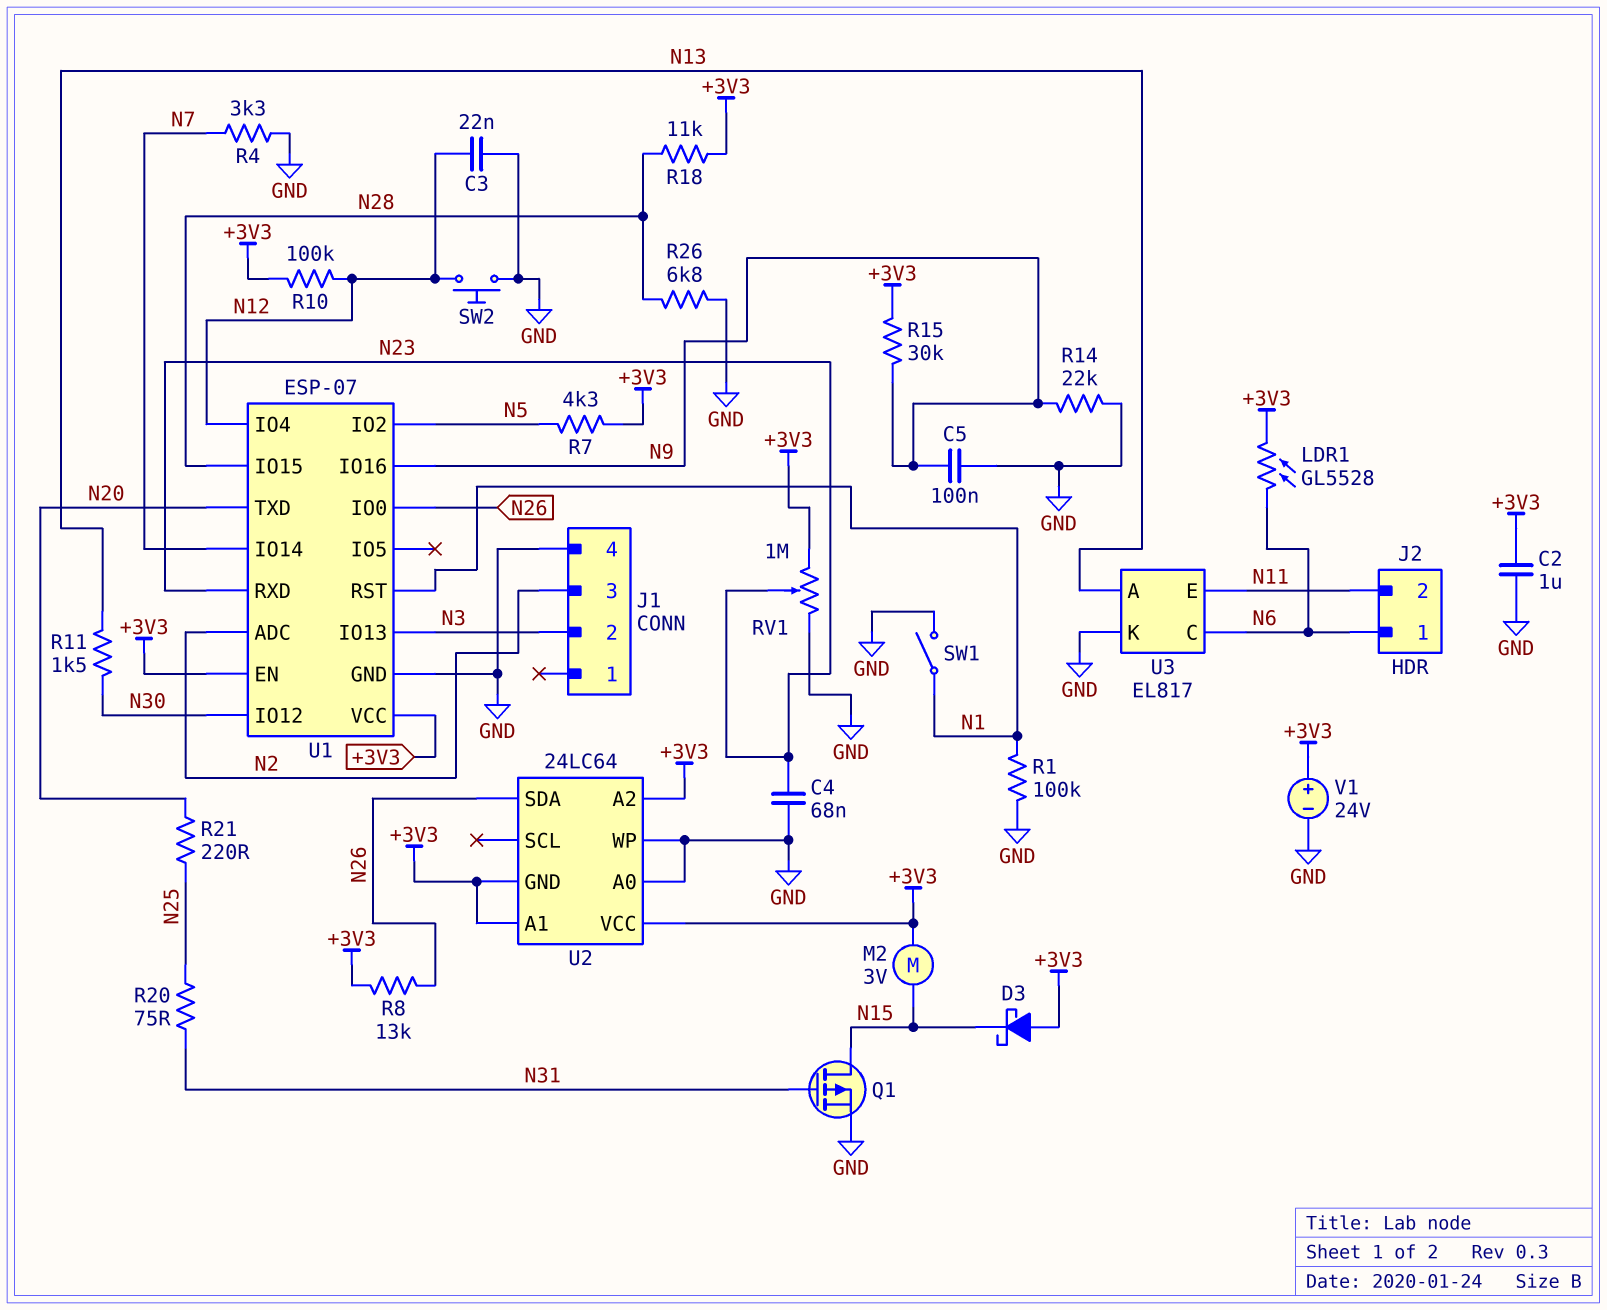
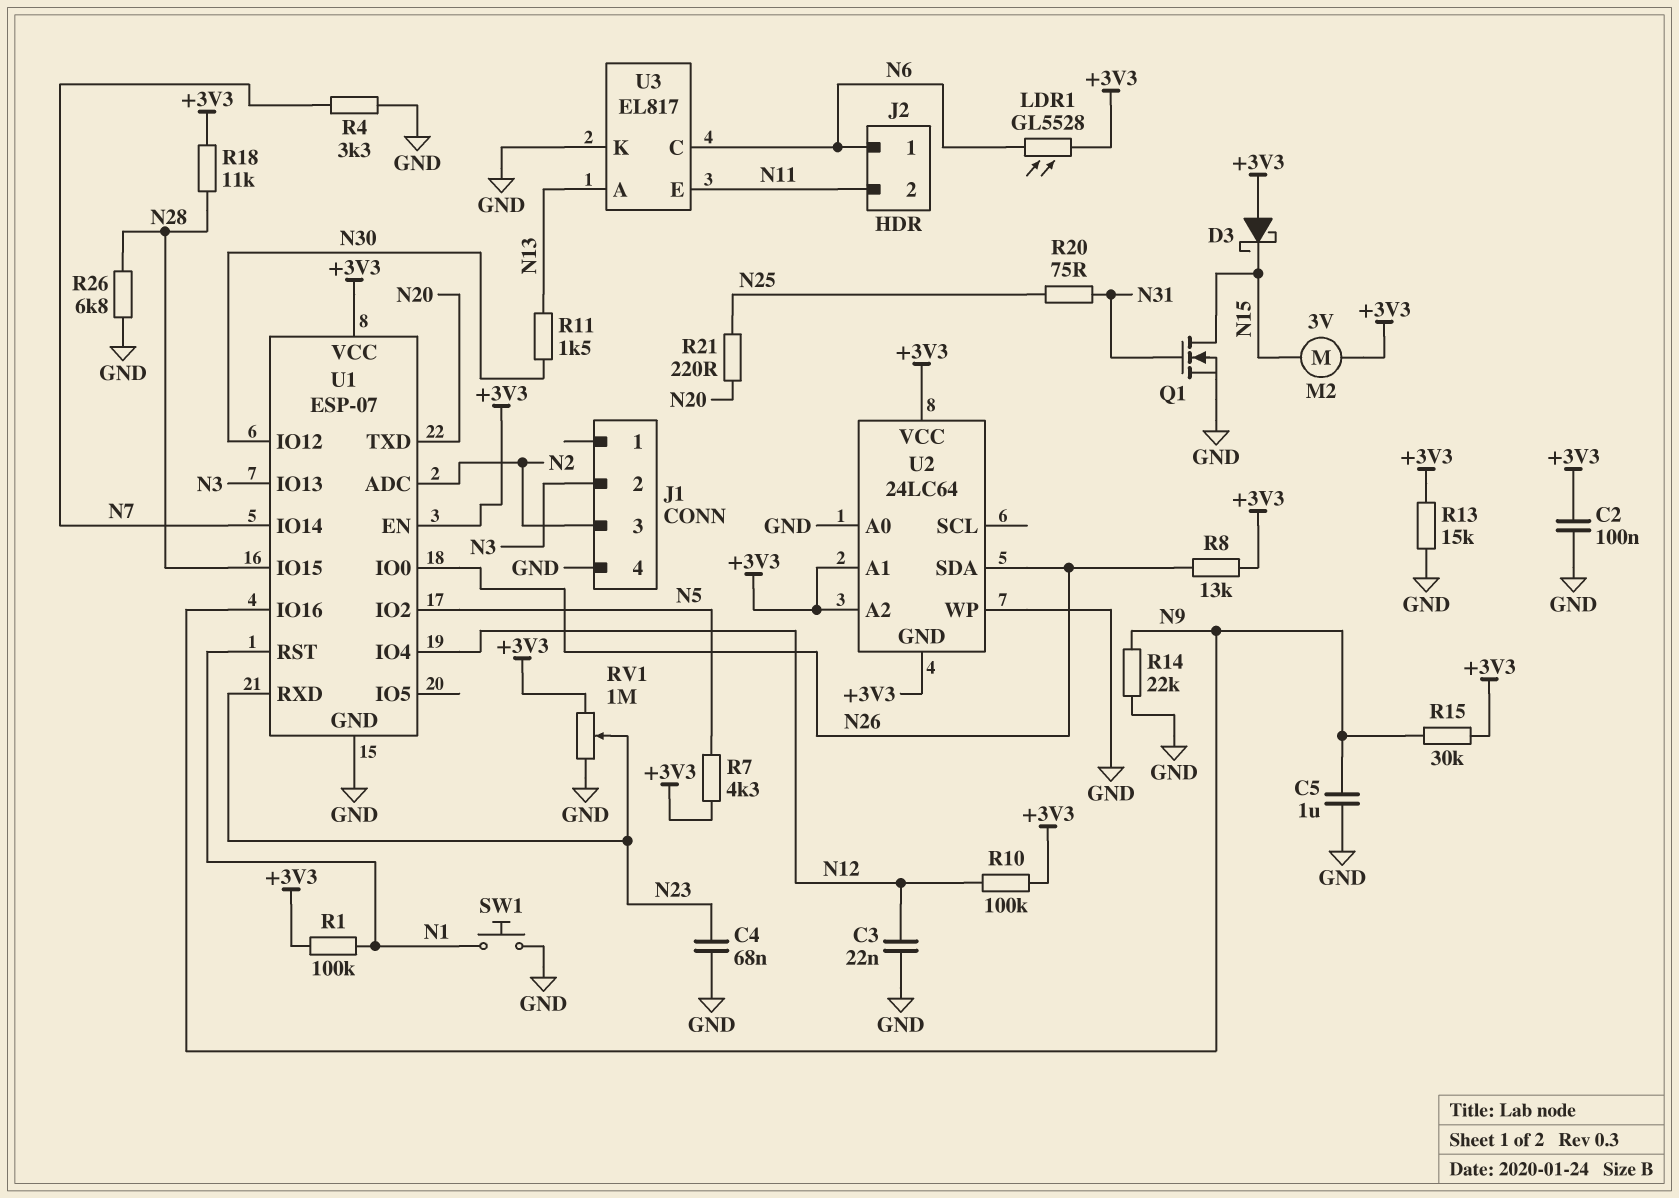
C2: 1uF (+3V3, GND) -> 100nF (+3V3, GND)
C5: 100nF (GND, N9) -> 1uF (GND, N9)
Q1: PMOS (G N31, D N15, S GND) -> NMOS (G N31, D N15, S GND)
R1: 100k (GND, N1) -> 100k (+3V3, N1)
R13: none -> 15k (+3V3, GND)
SW1: switch (GND, N1) -> button (GND, N1)
SW2: button (GND, N12) -> none
V1: 24V (plus +3V3, minus GND) -> none

